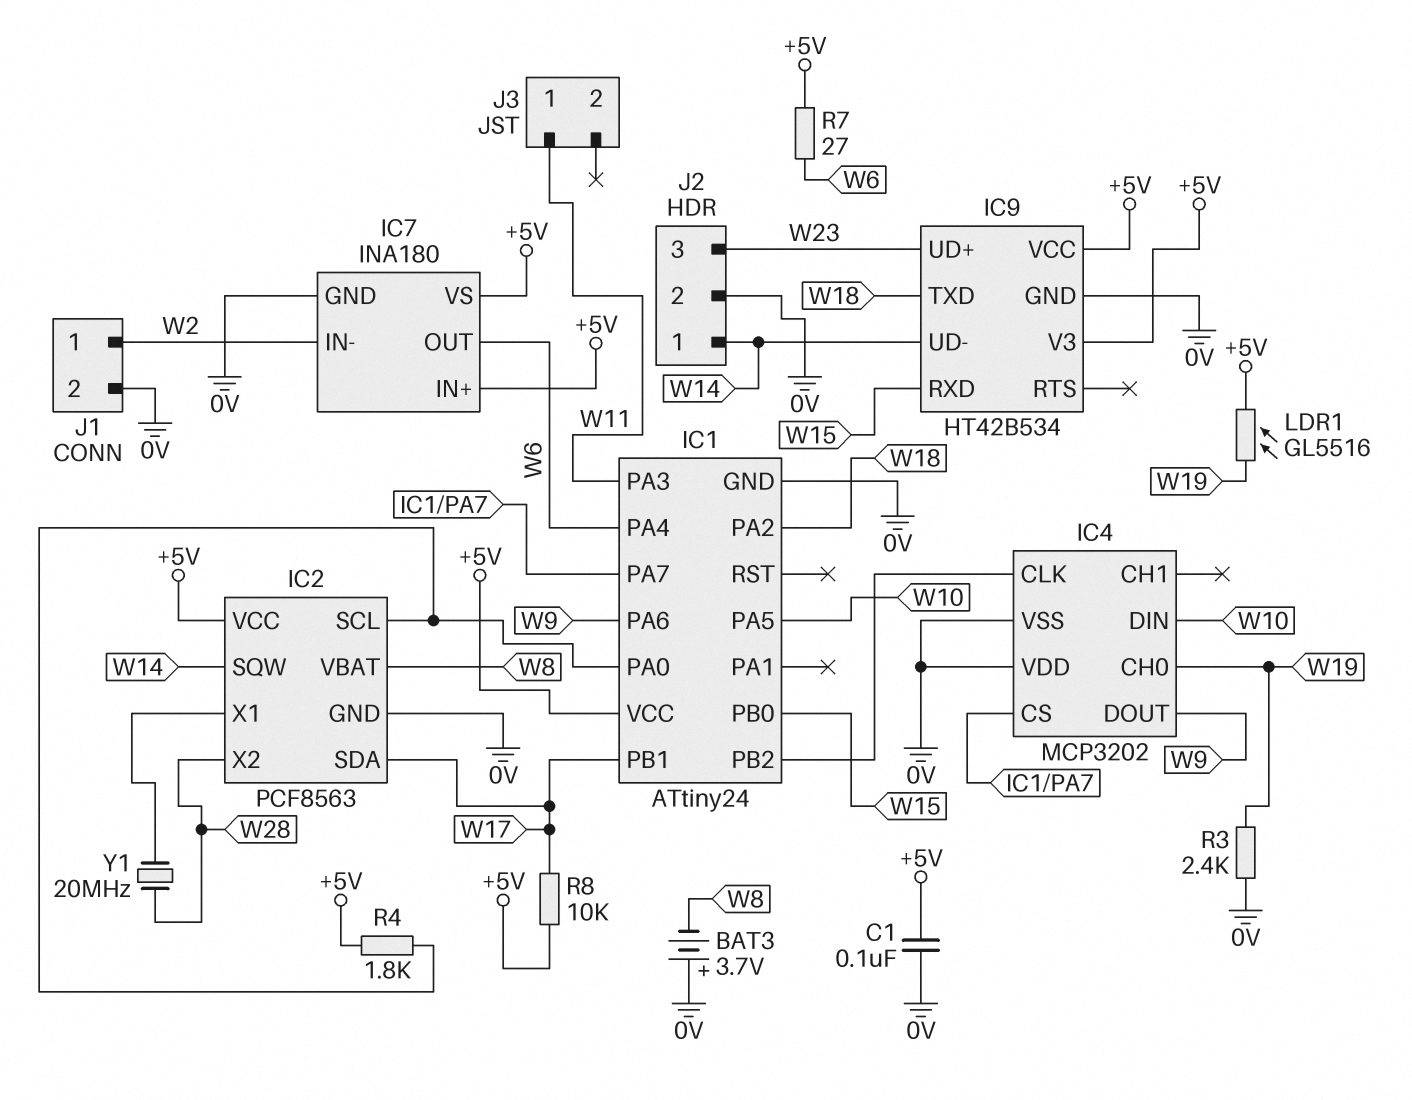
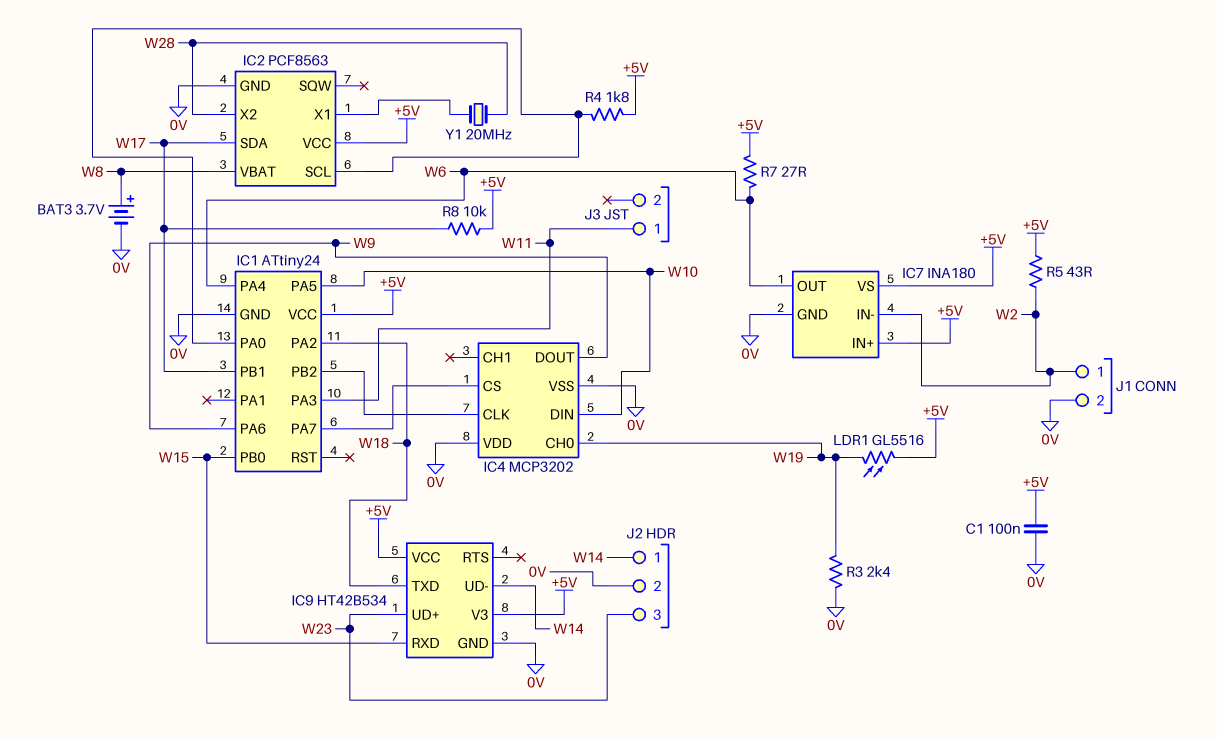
BAT3: 3.7V (plus 0V, minus W8) -> 3.7V (plus W8, minus 0V)
IC2 pin SQW: W14 -> none
R5: none -> 43 (+5V, W2)

